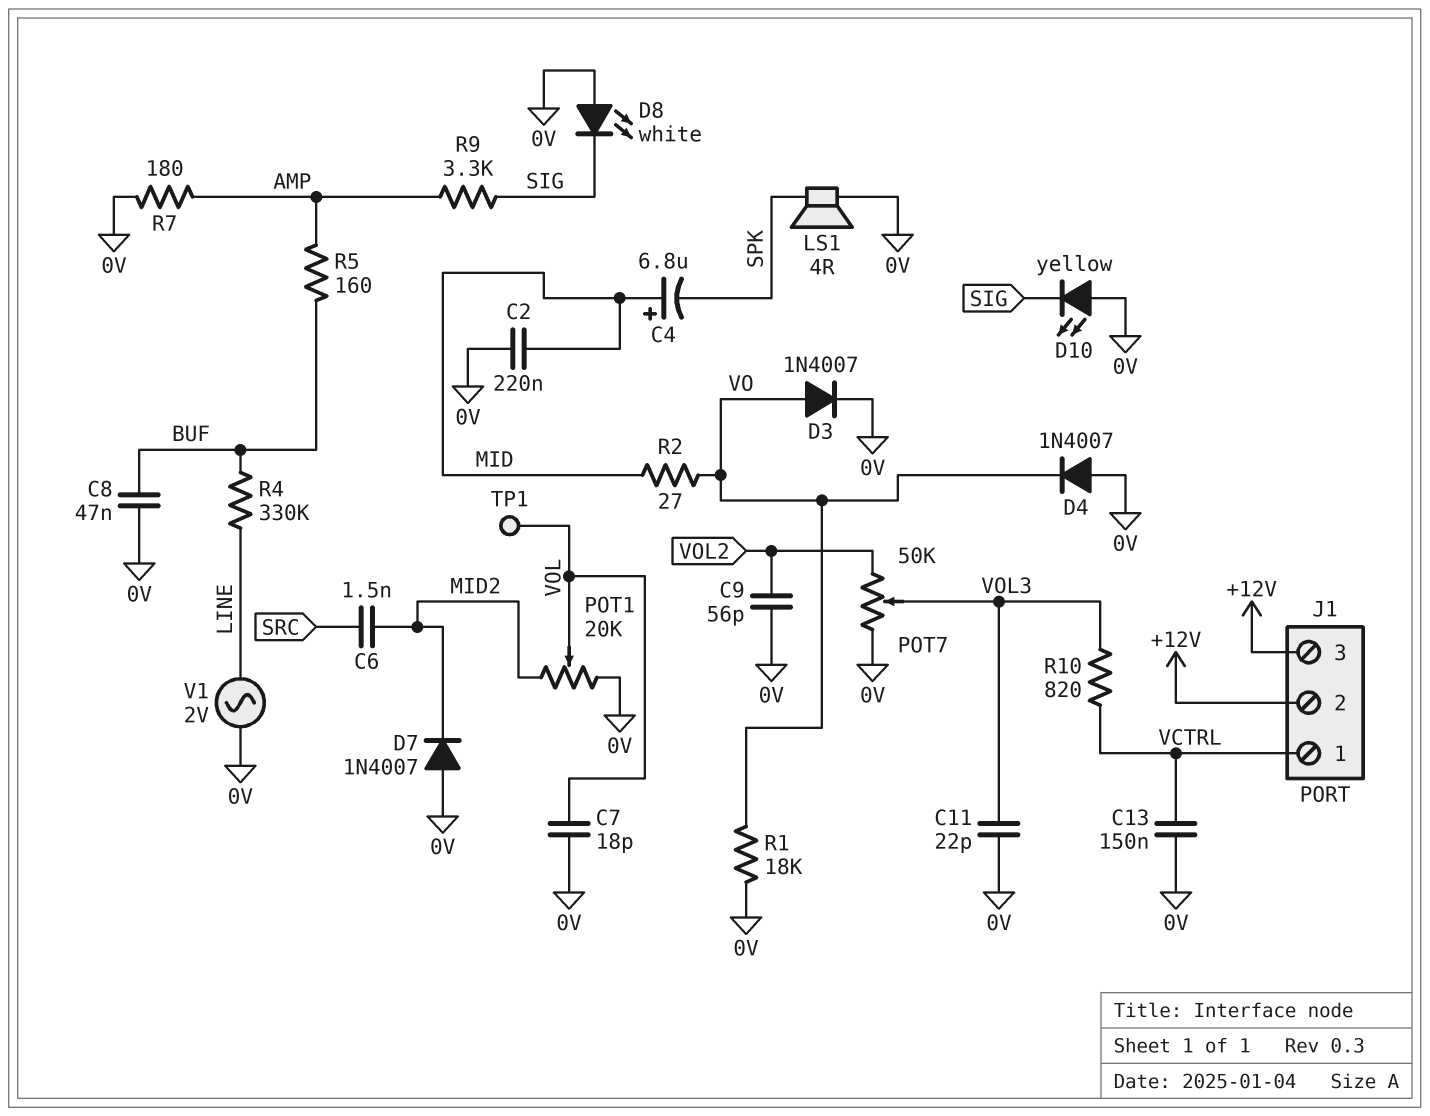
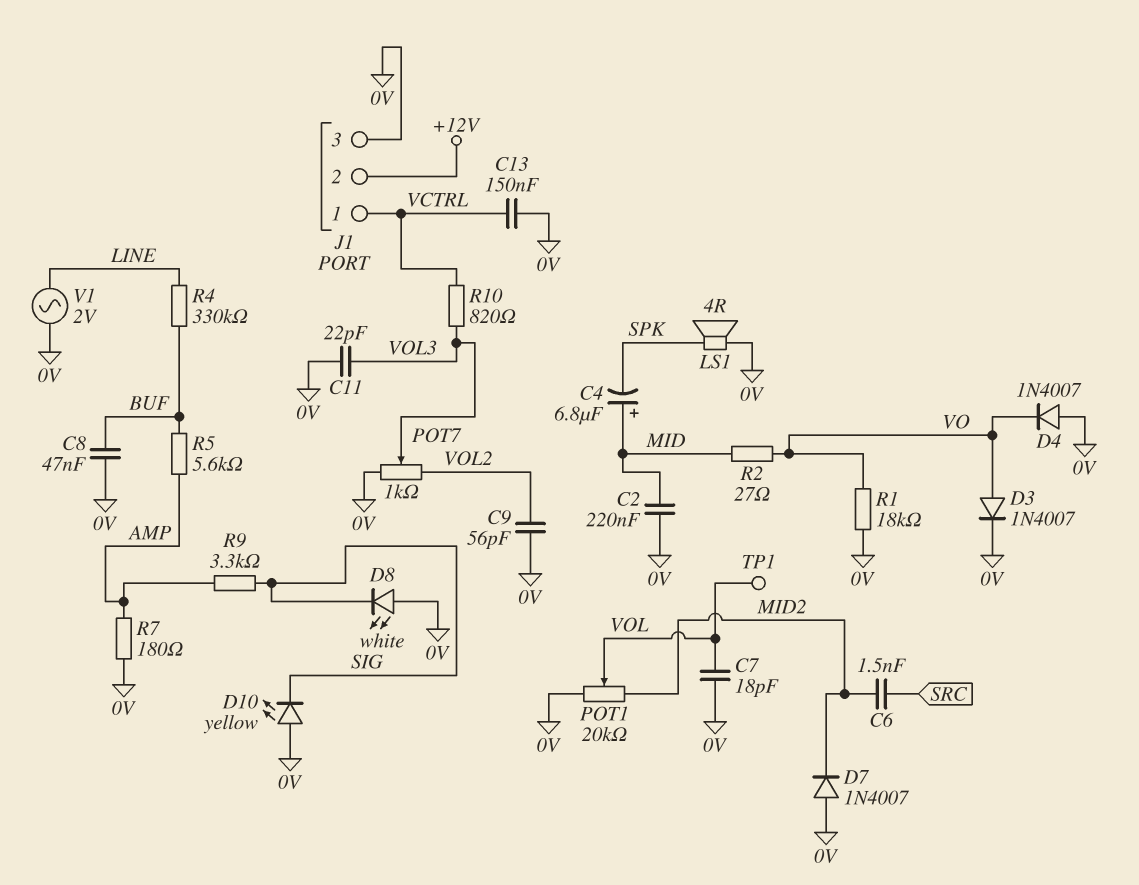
J1 pin 3: +12V -> 0V
POT7: 50k (0V, VOL2, wiper VOL3) -> 1k (0V, VOL2, wiper VOL3)
R5: 160 (AMP, BUF) -> 5.6k (AMP, BUF)

